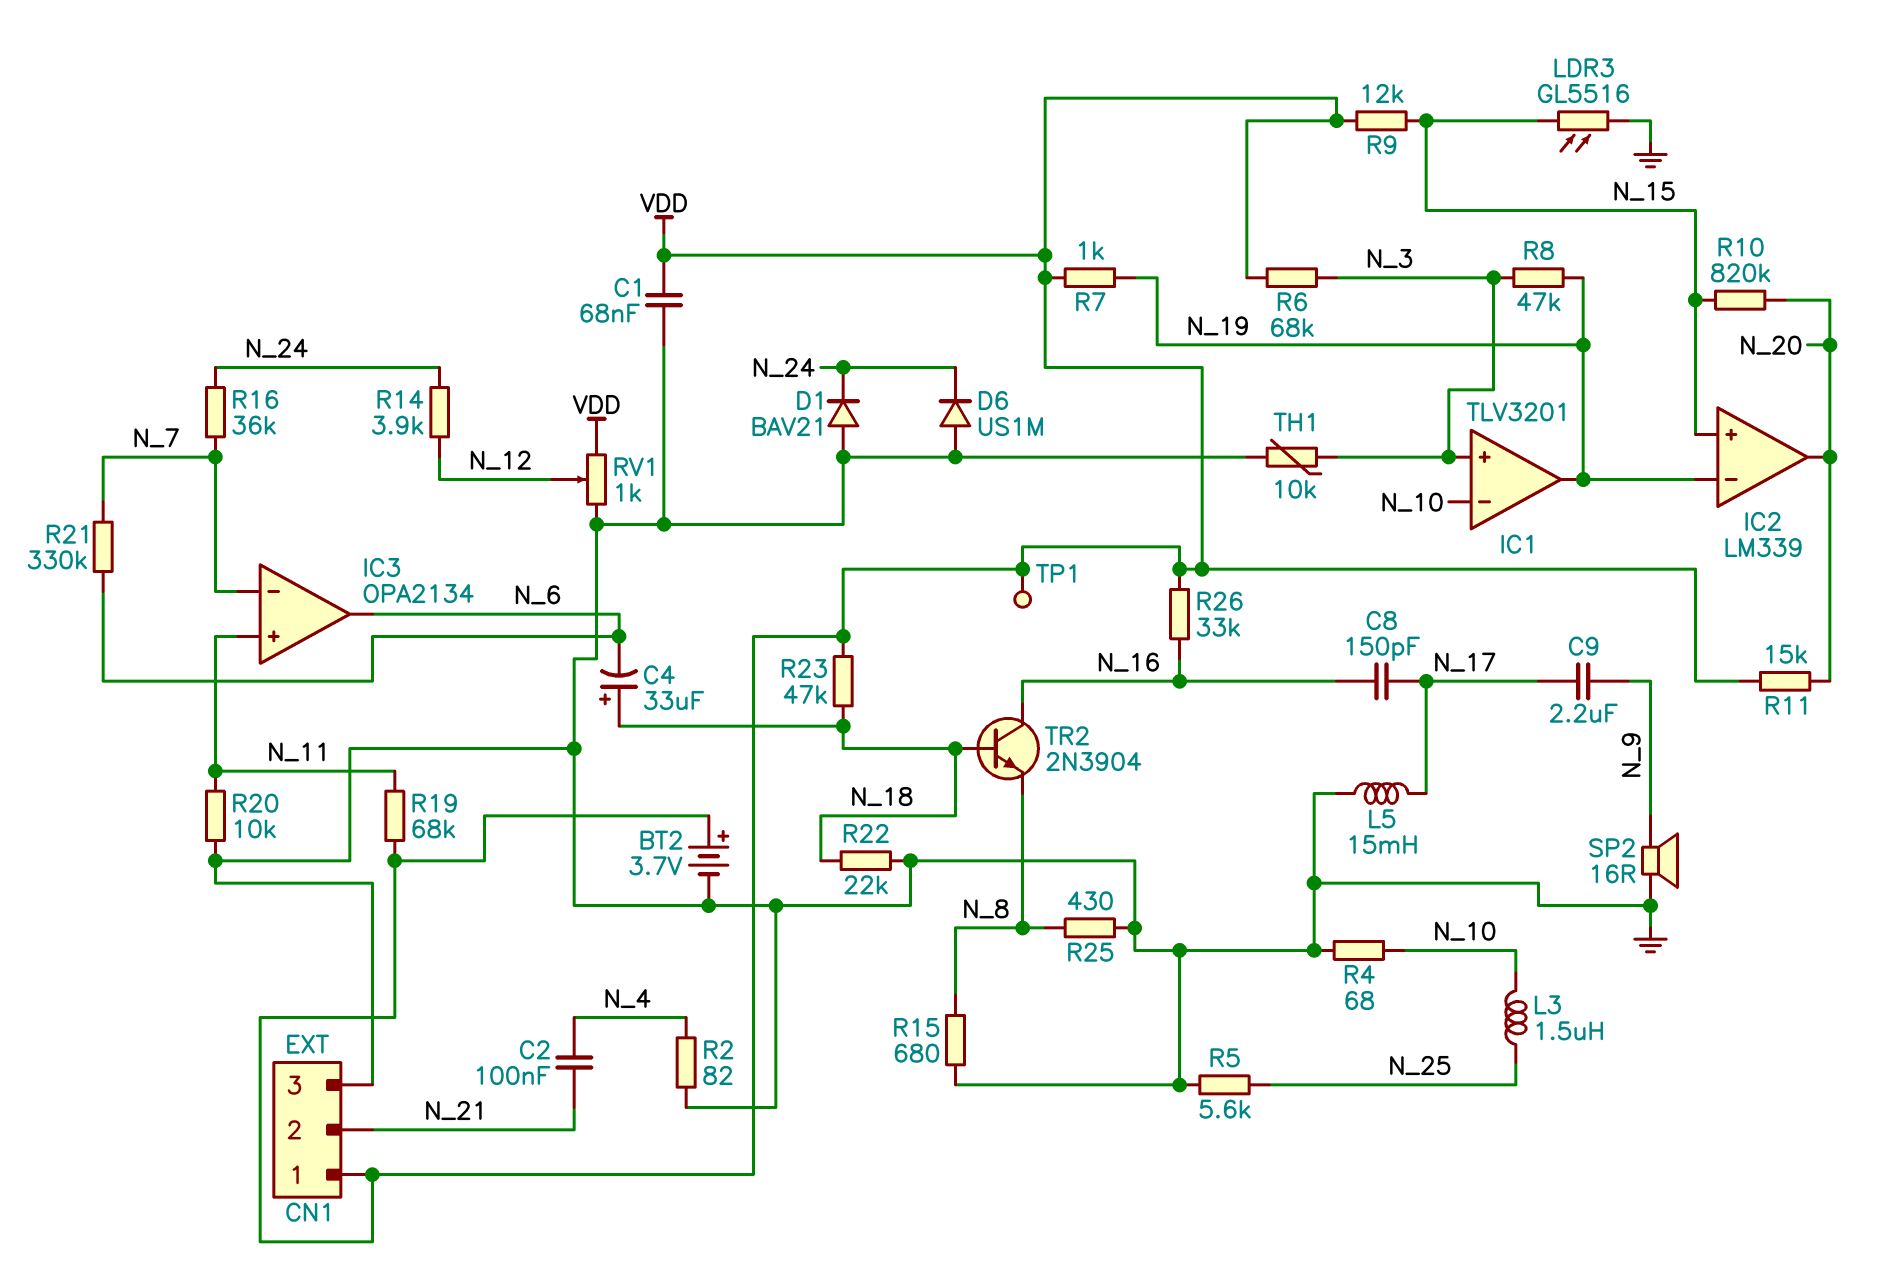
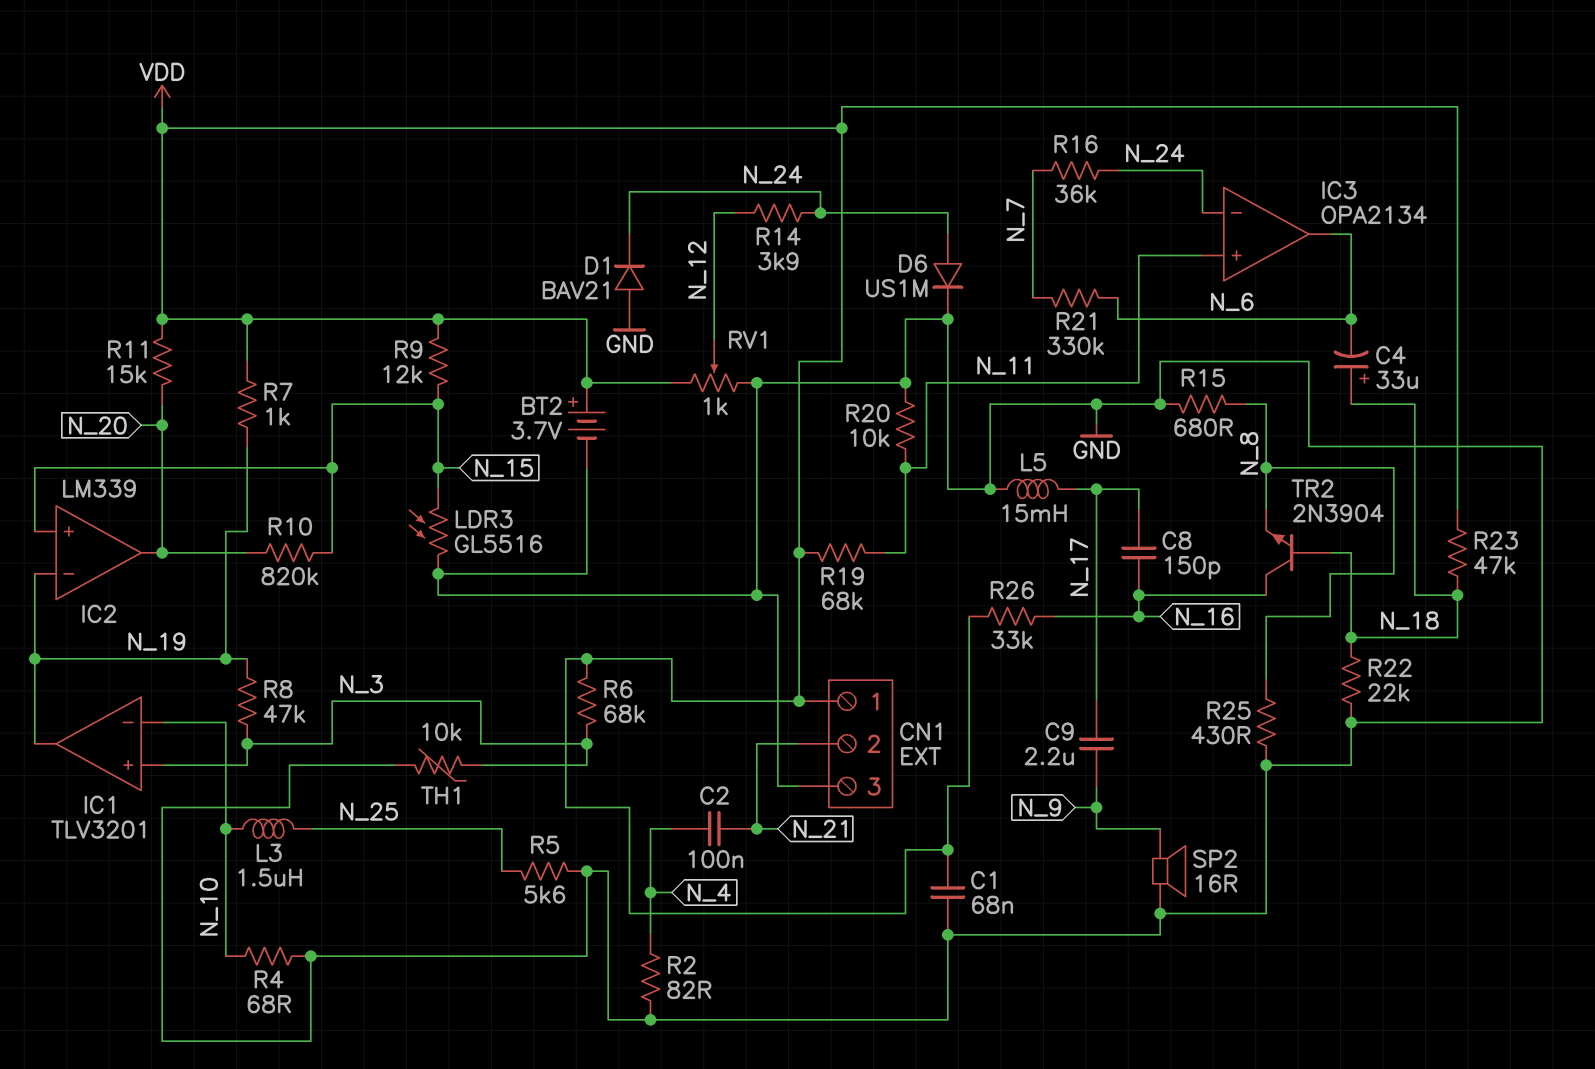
D6: diode US1M (A GND, K N_24) -> diode US1M (A N_24, K GND)
IC3 pin in-: N_7 -> N_24
TP1: test point (VDD) -> none

